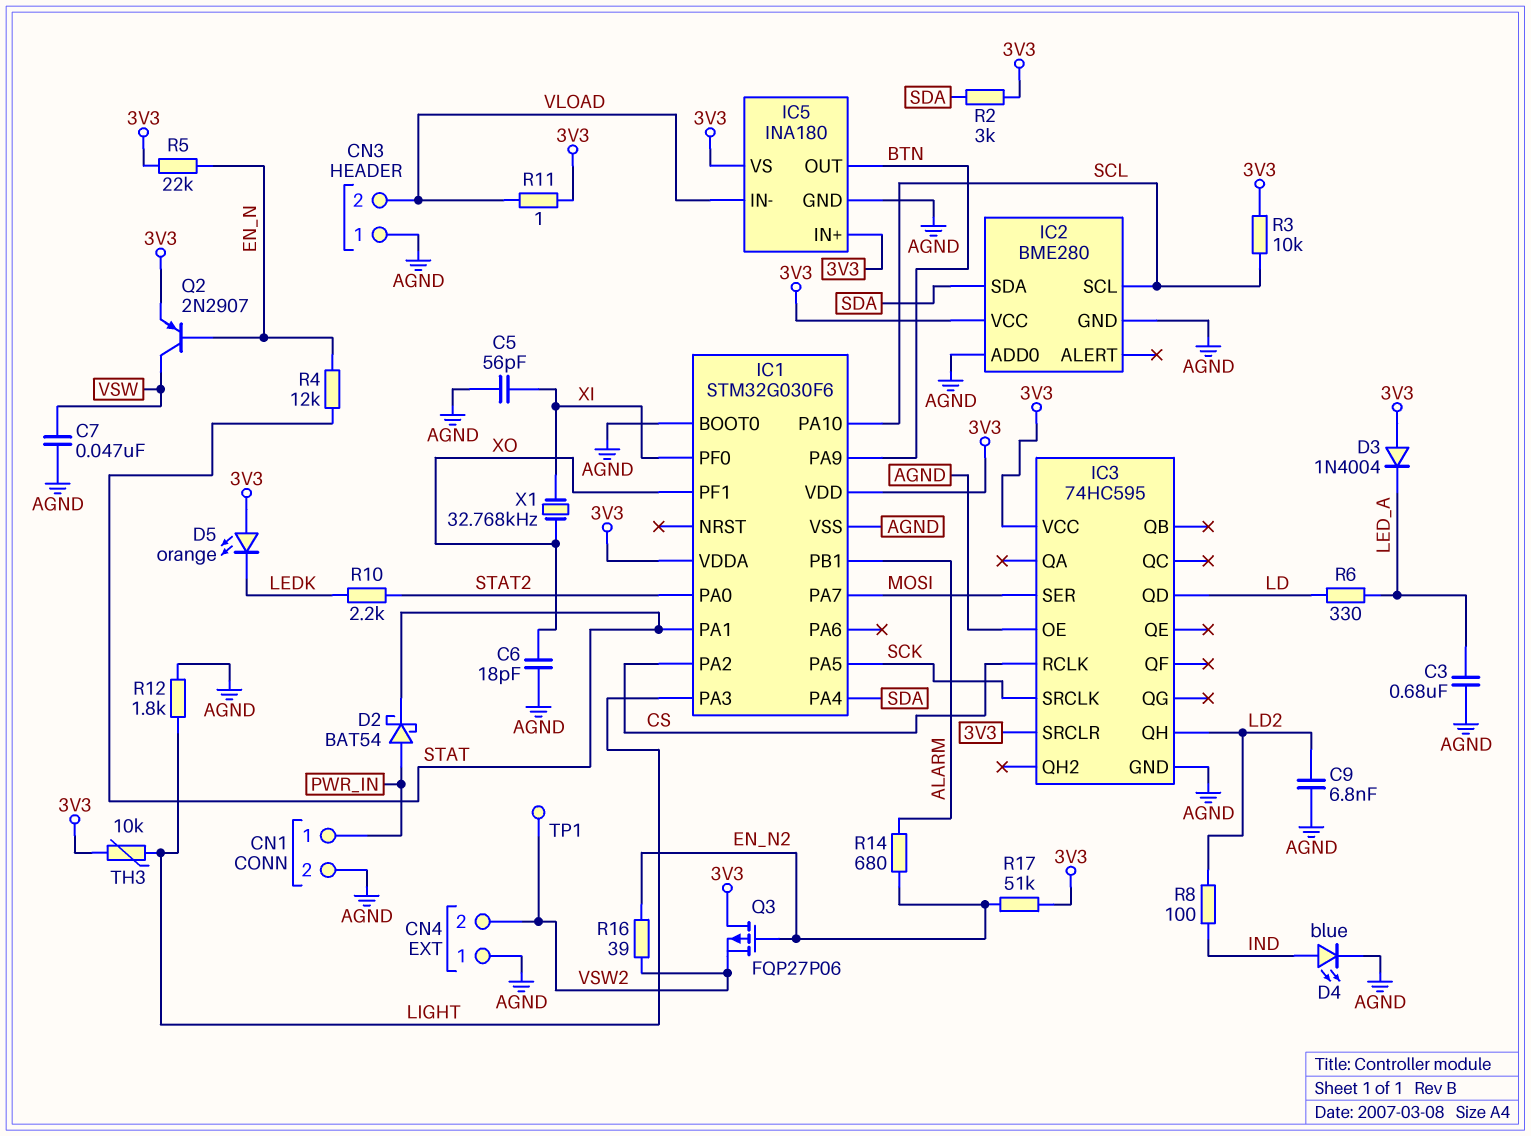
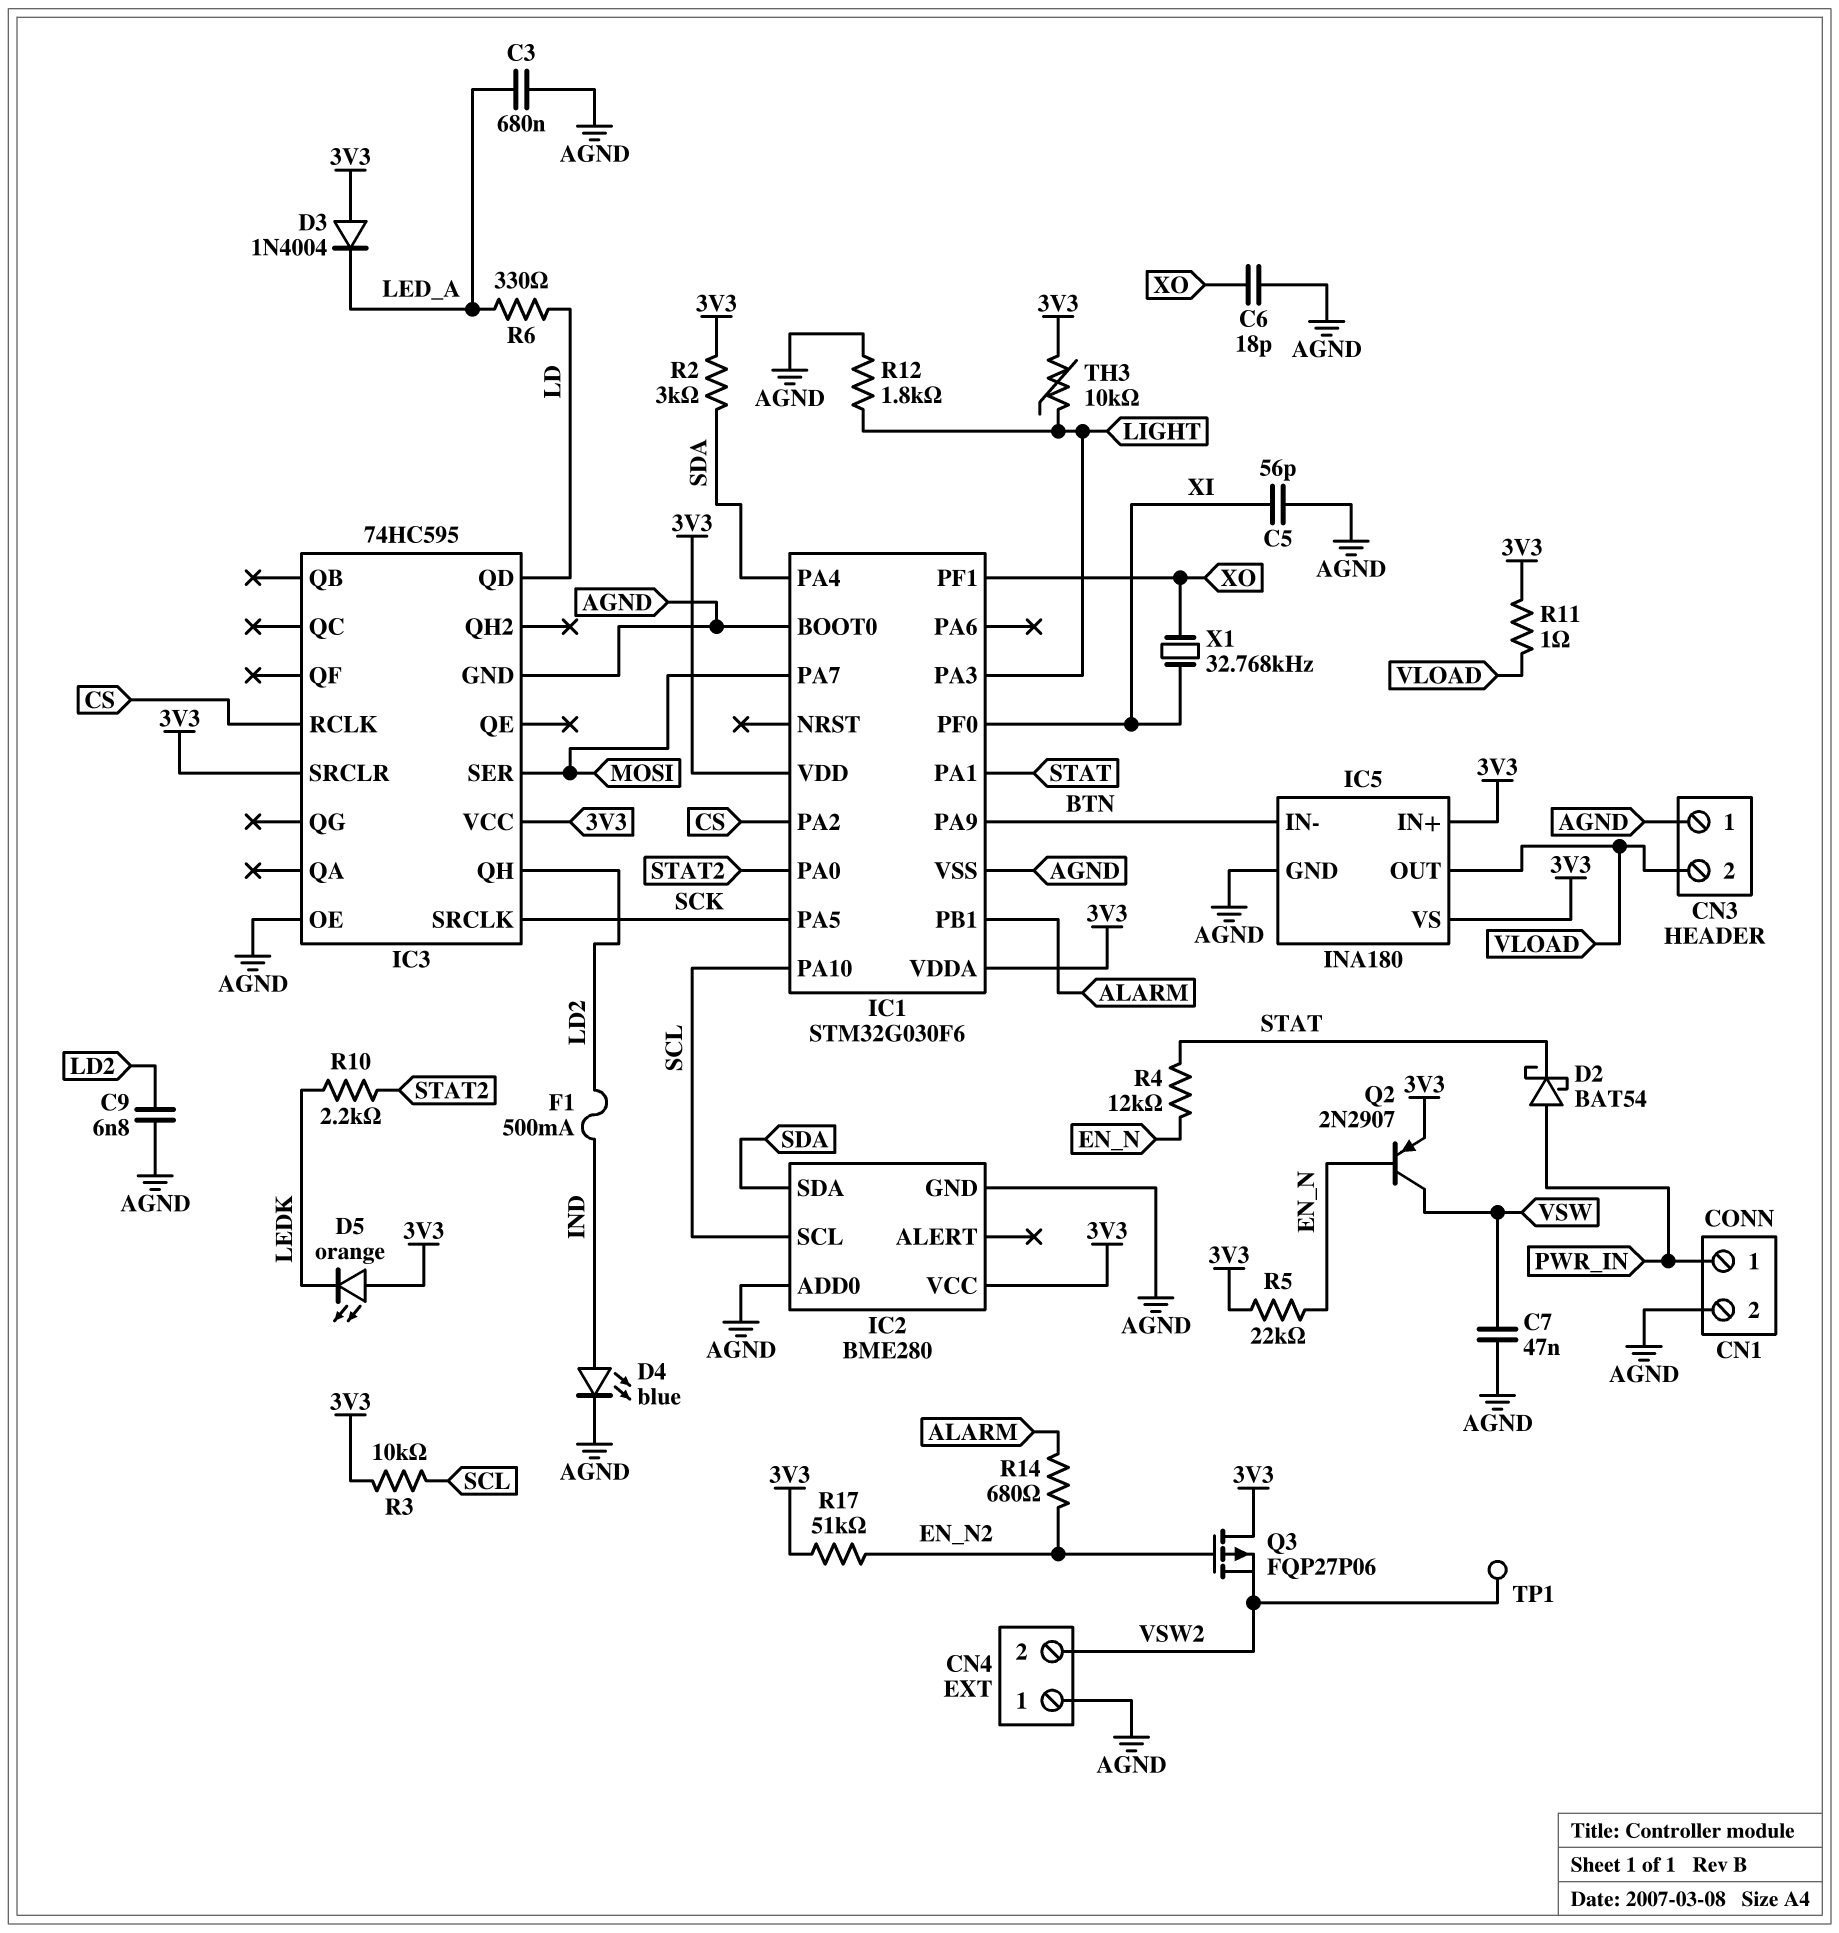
F1: none -> 500mA (IND, LD2)
IC5 pin IN-: VLOAD -> BTN
IC5 pin OUT: BTN -> VLOAD
R8: 100 (IND, LD2) -> none
R16: 39 (EN_N2, VSW2) -> none

